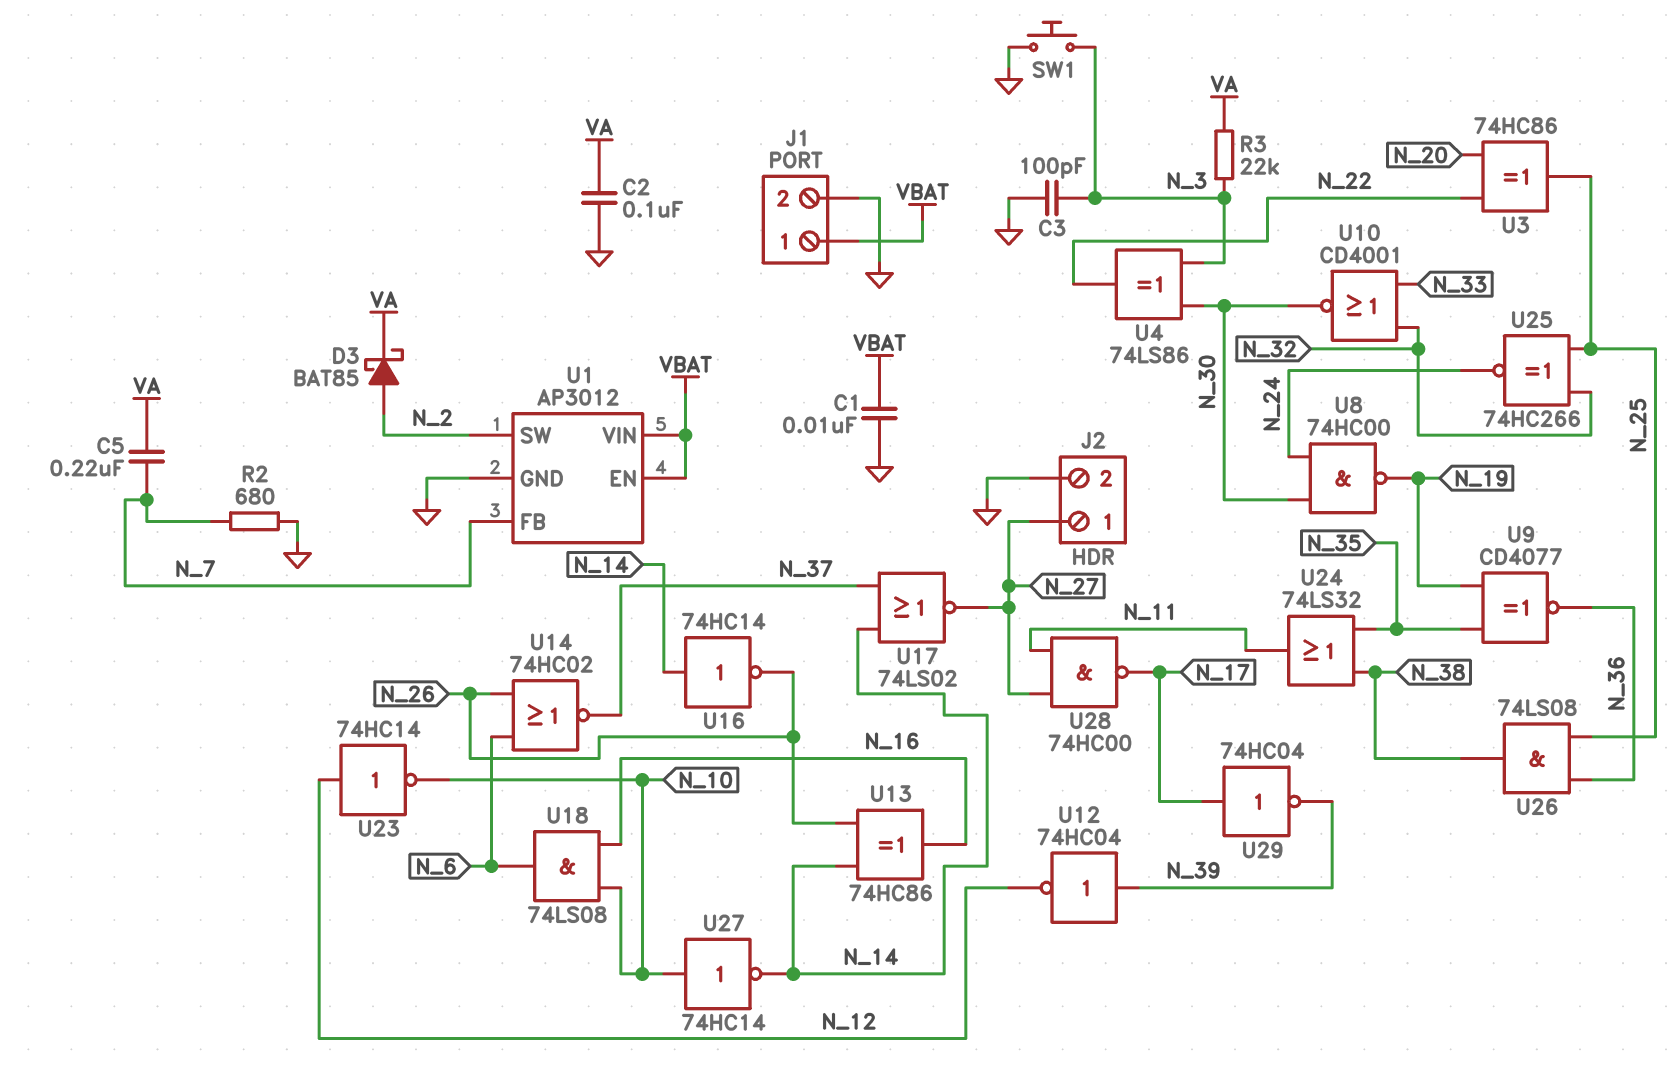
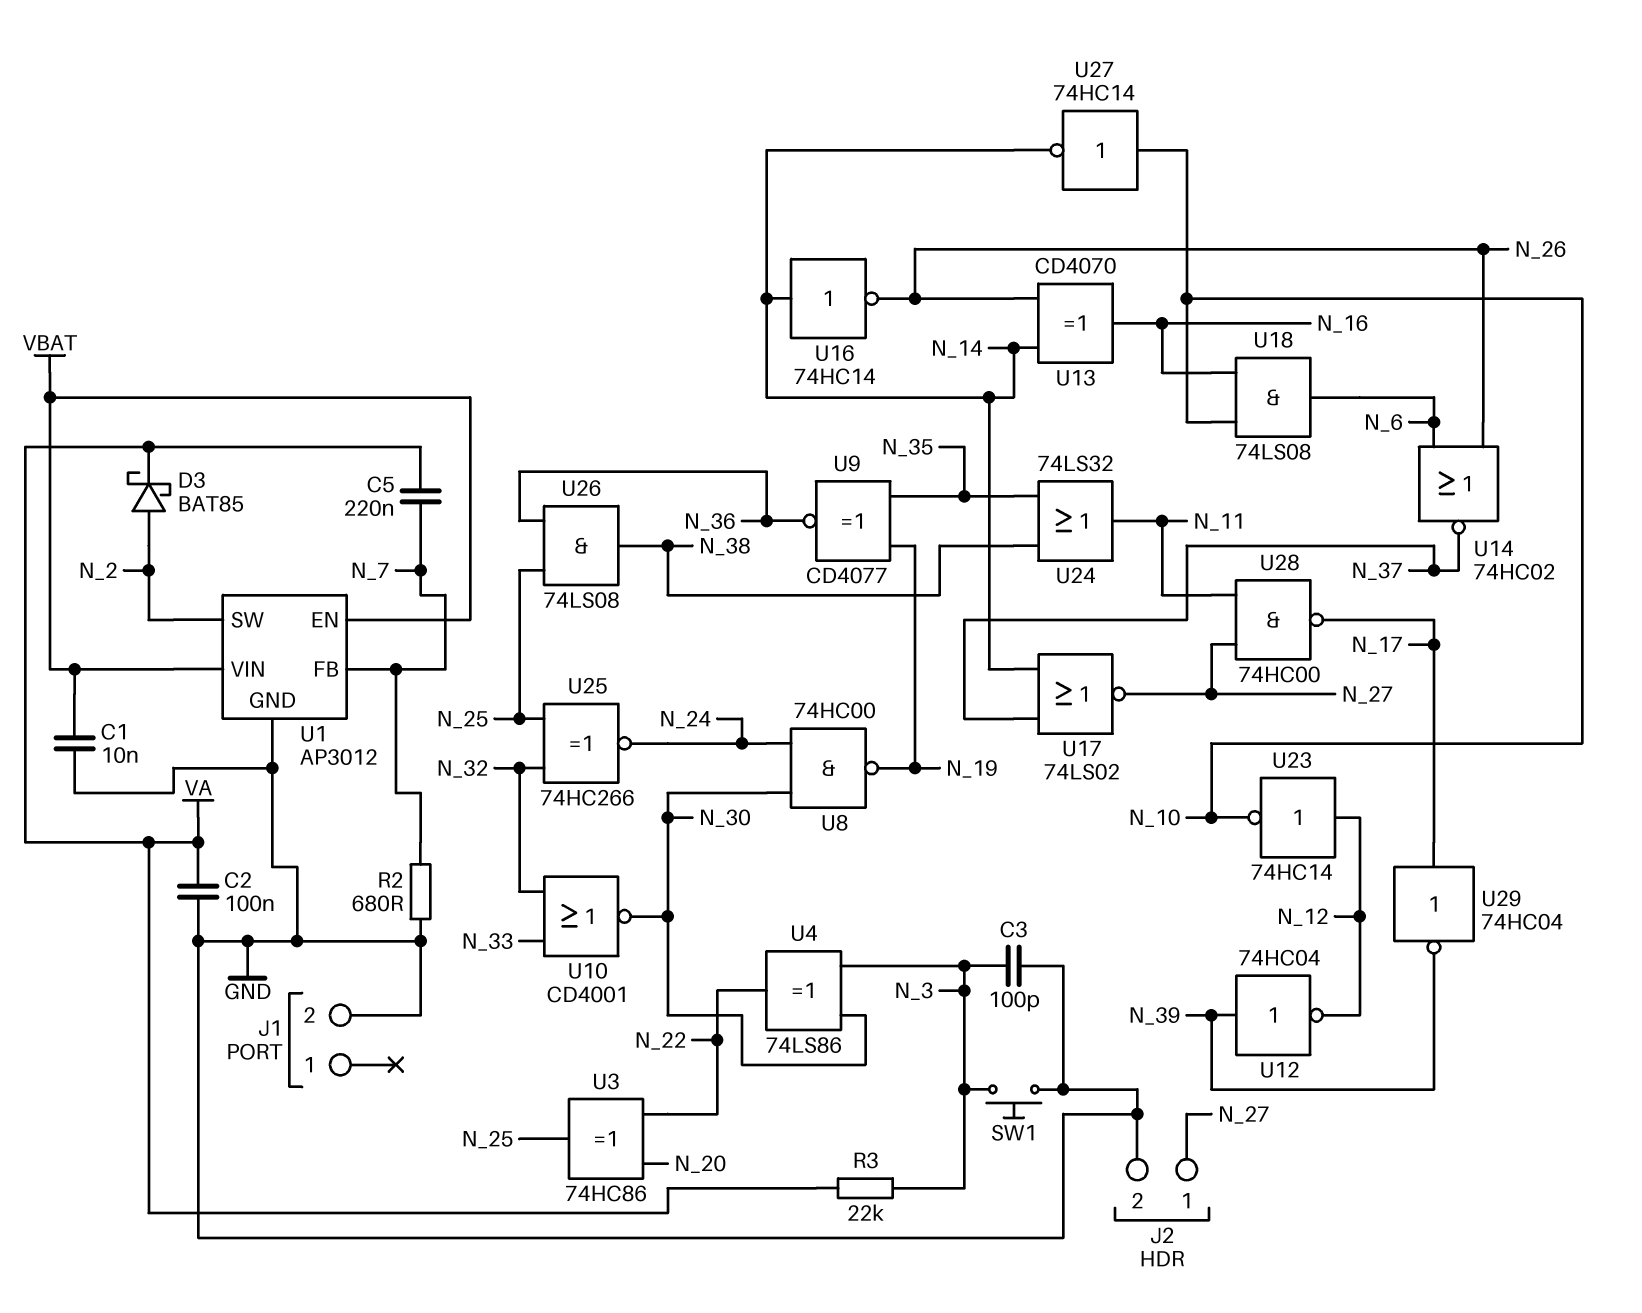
J1 pin 1: VBAT -> none
U13: XOR 74HC86 (in N_14, in N_26, out N_16) -> XOR CD4070 (in N_14, in N_26, out N_16)

